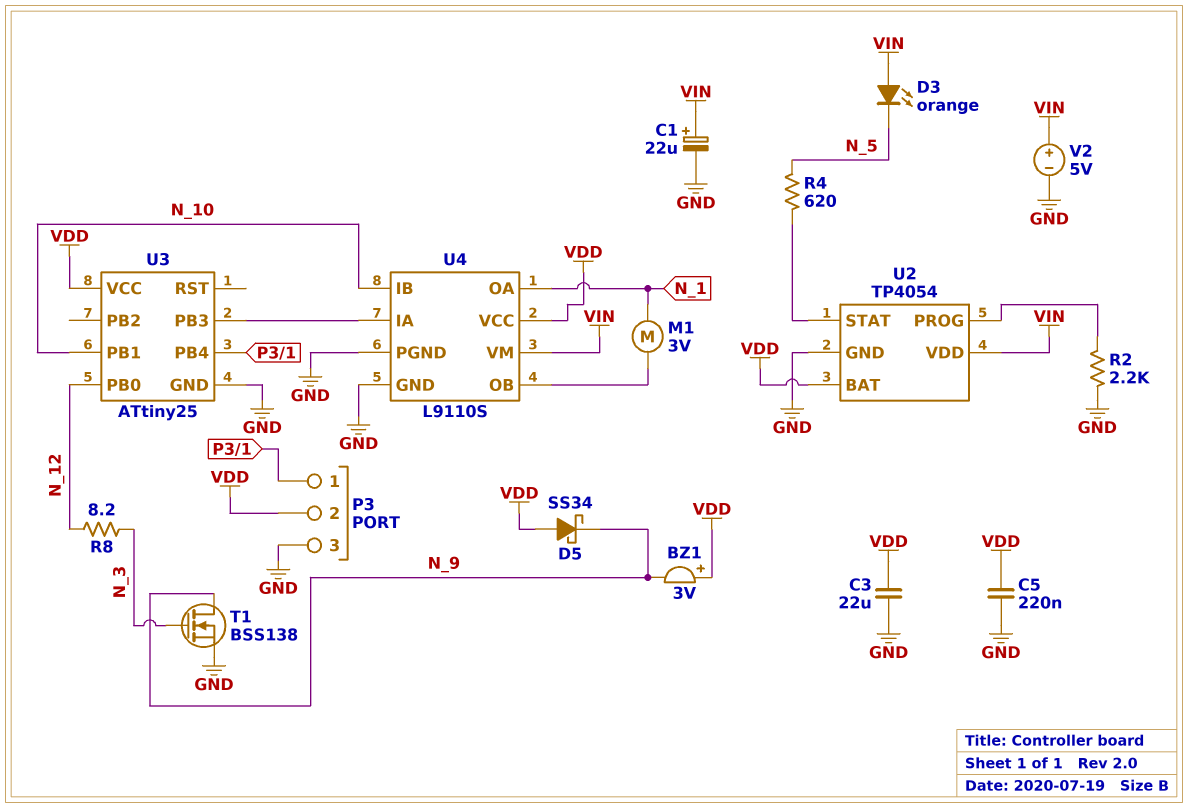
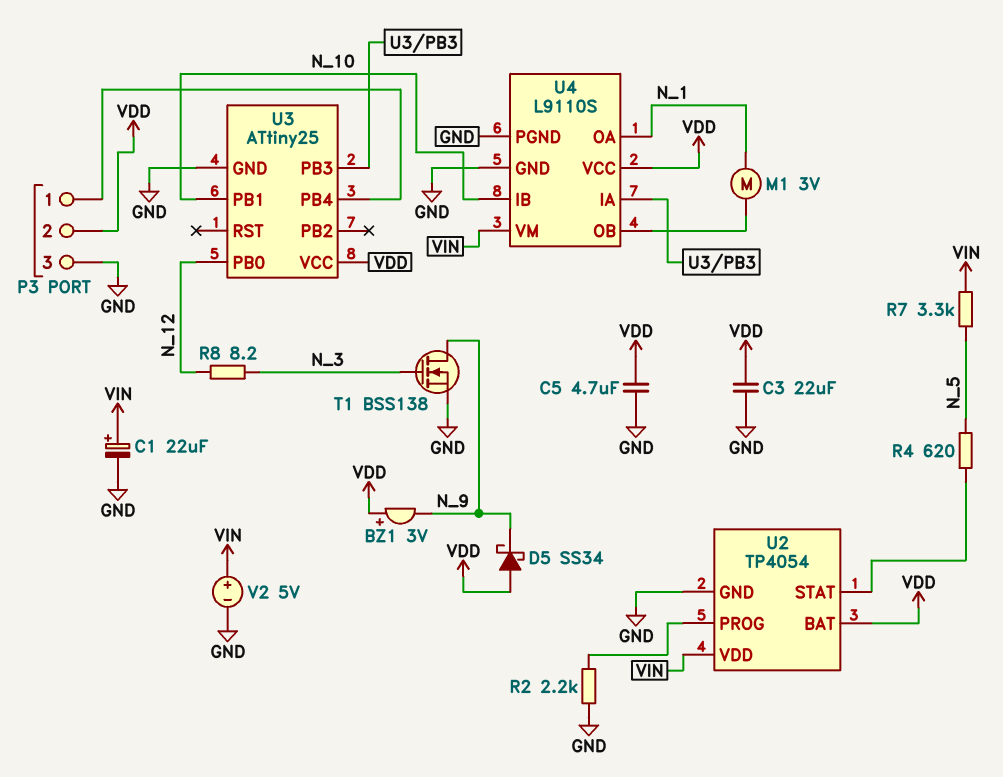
C5: 220nF (GND, VDD) -> 4.7uF (GND, VDD)
D3: LED orange (A VIN, K N_5) -> none
R7: none -> 3.3k (N_5, VIN)

